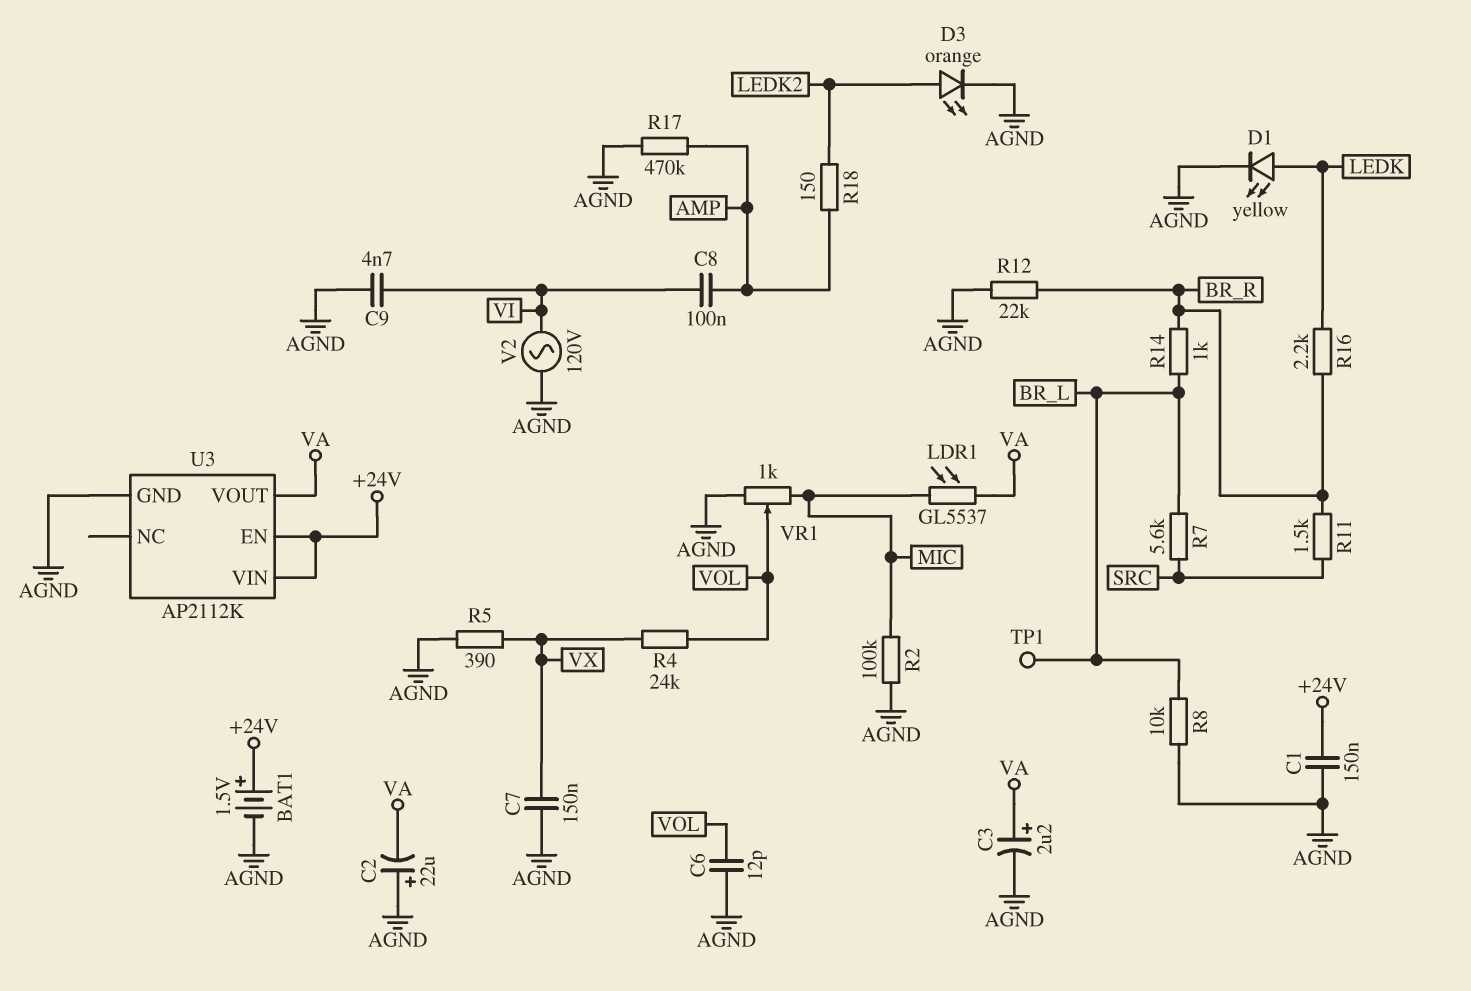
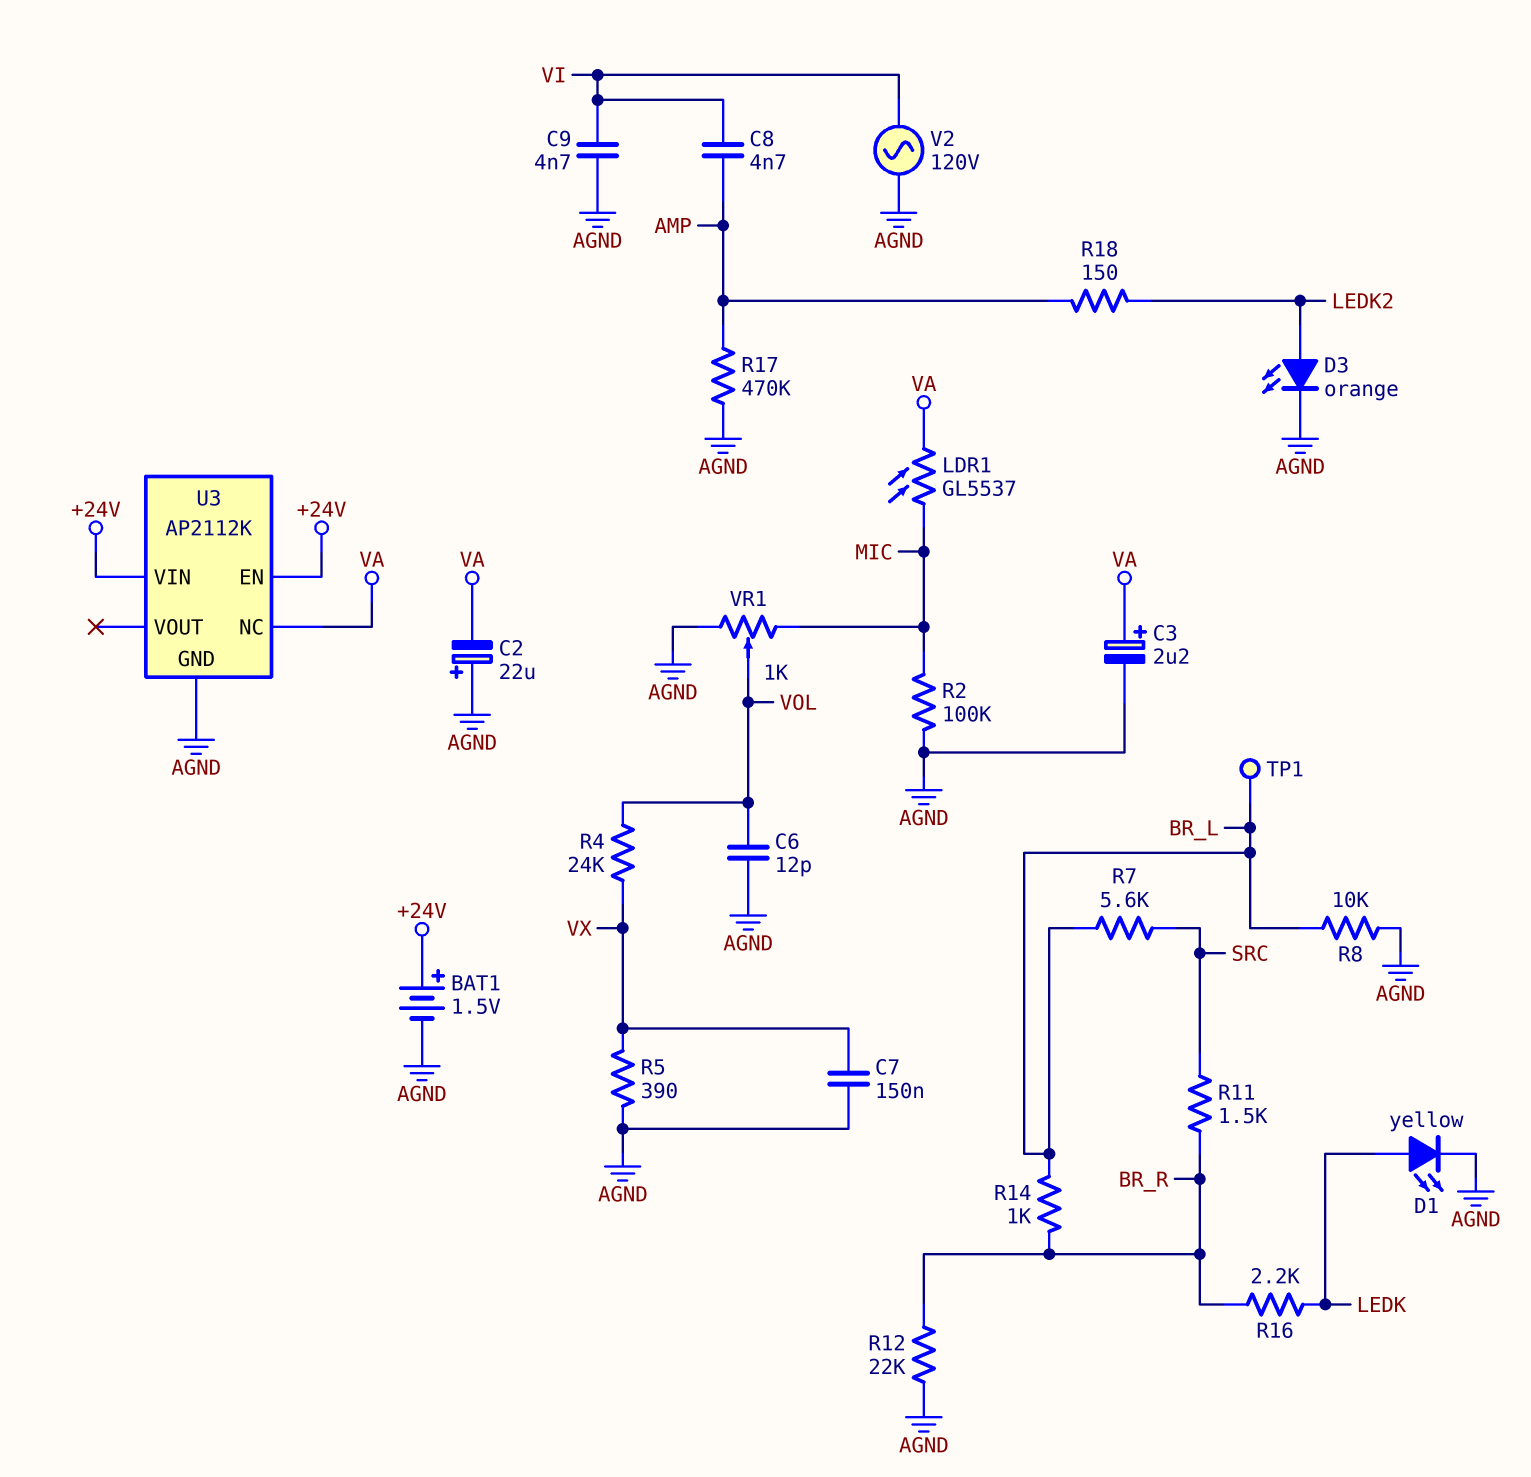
C1: 150nF (+24V, AGND) -> none
C8: 100nF (AMP, VI) -> 4.7nF (AMP, VI)
U3 pin NC: none -> VA
U3 pin VOUT: VA -> none

